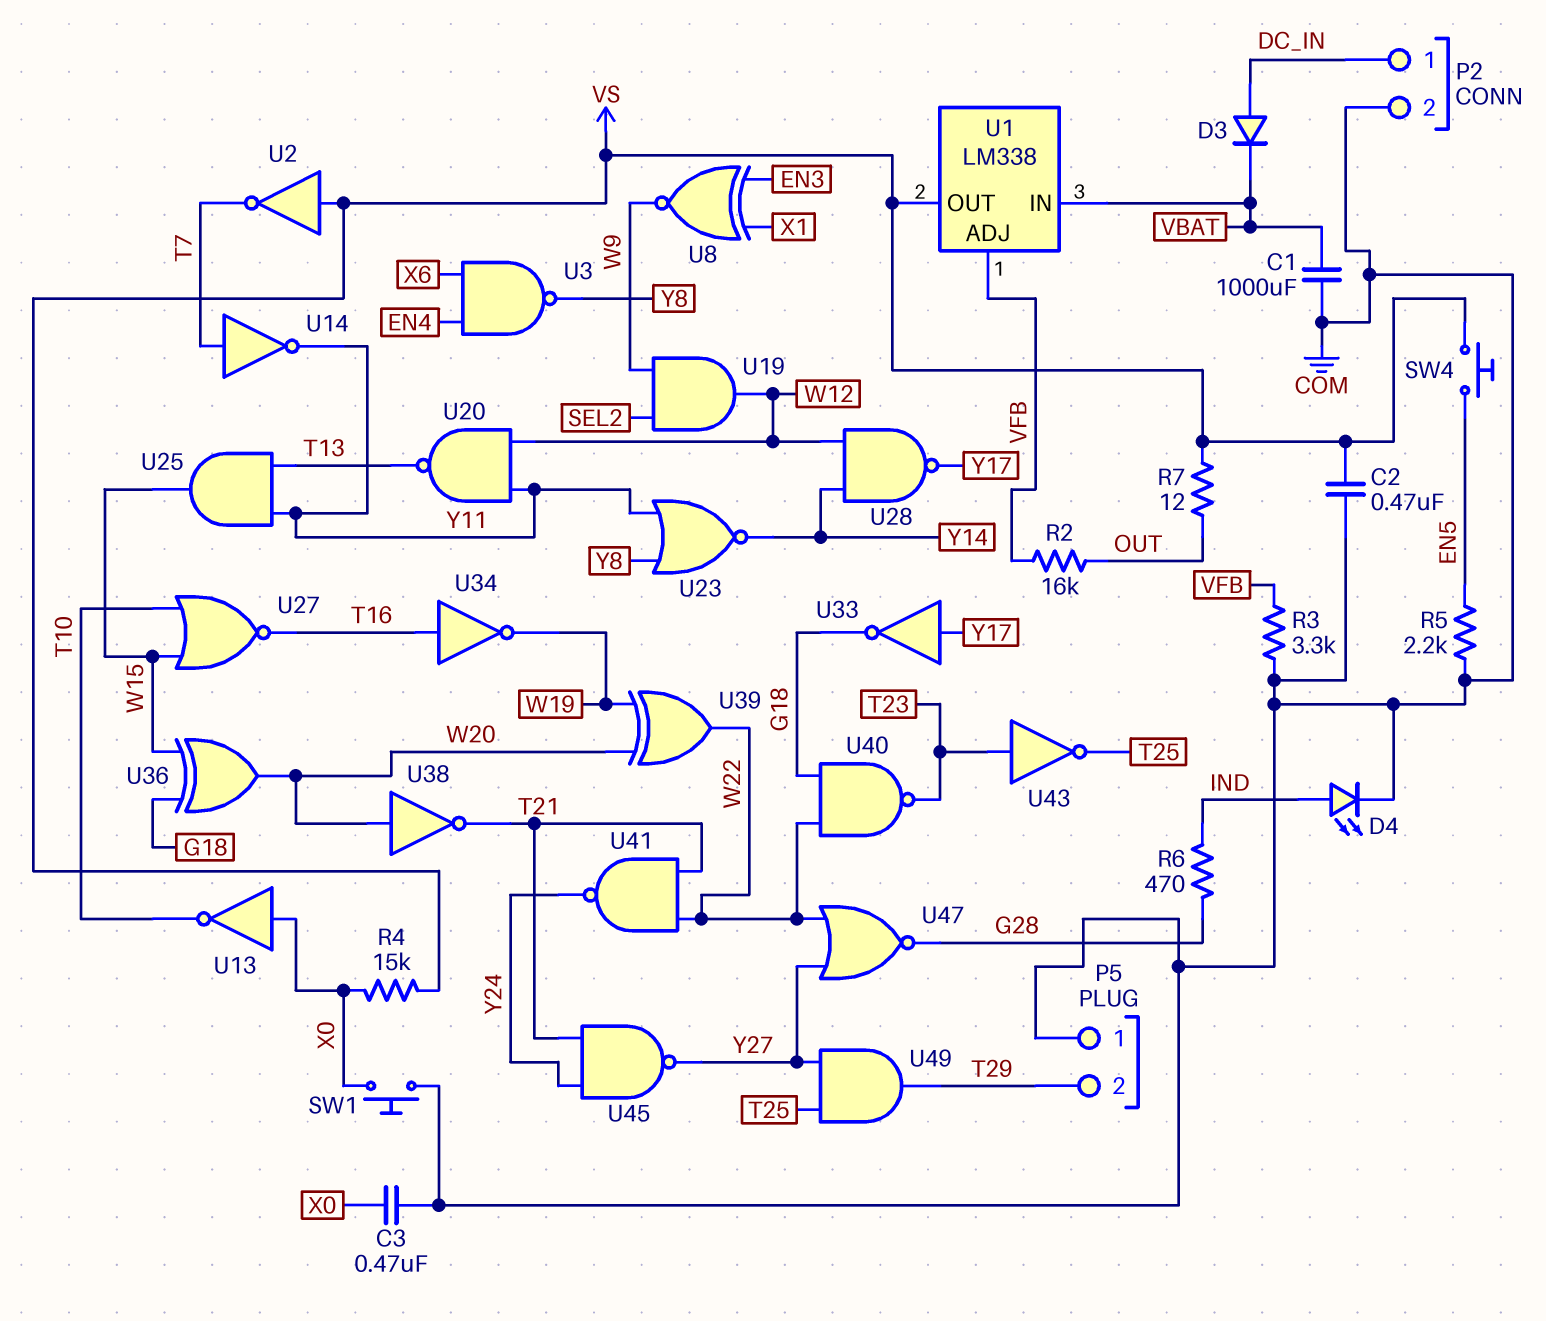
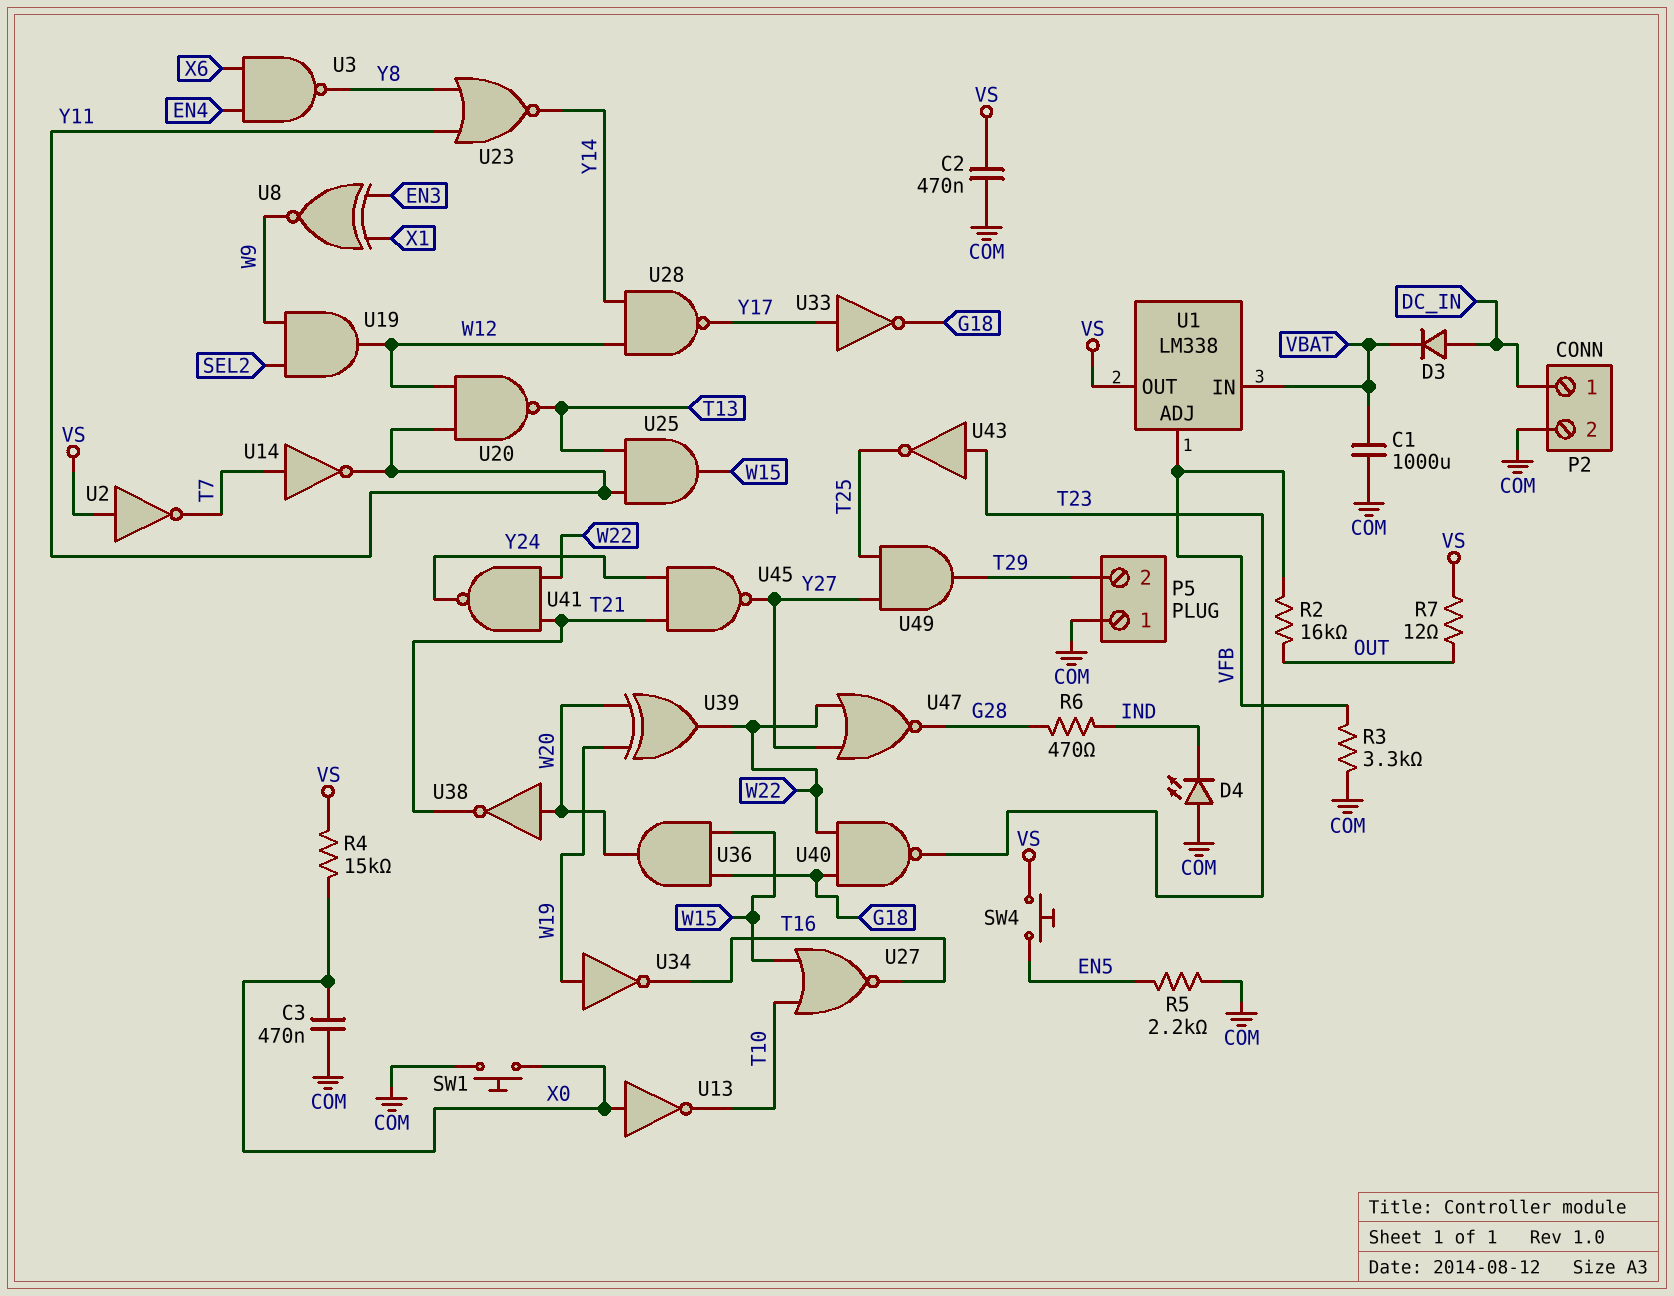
D4: LED (A IND, K COM) -> LED (A COM, K IND)
U34: NOT (in T16, out W19) -> NOT (in W19, out T16)
U36: XOR (in G18, in W15, out W20) -> AND (in G18, in W15, out W20)

